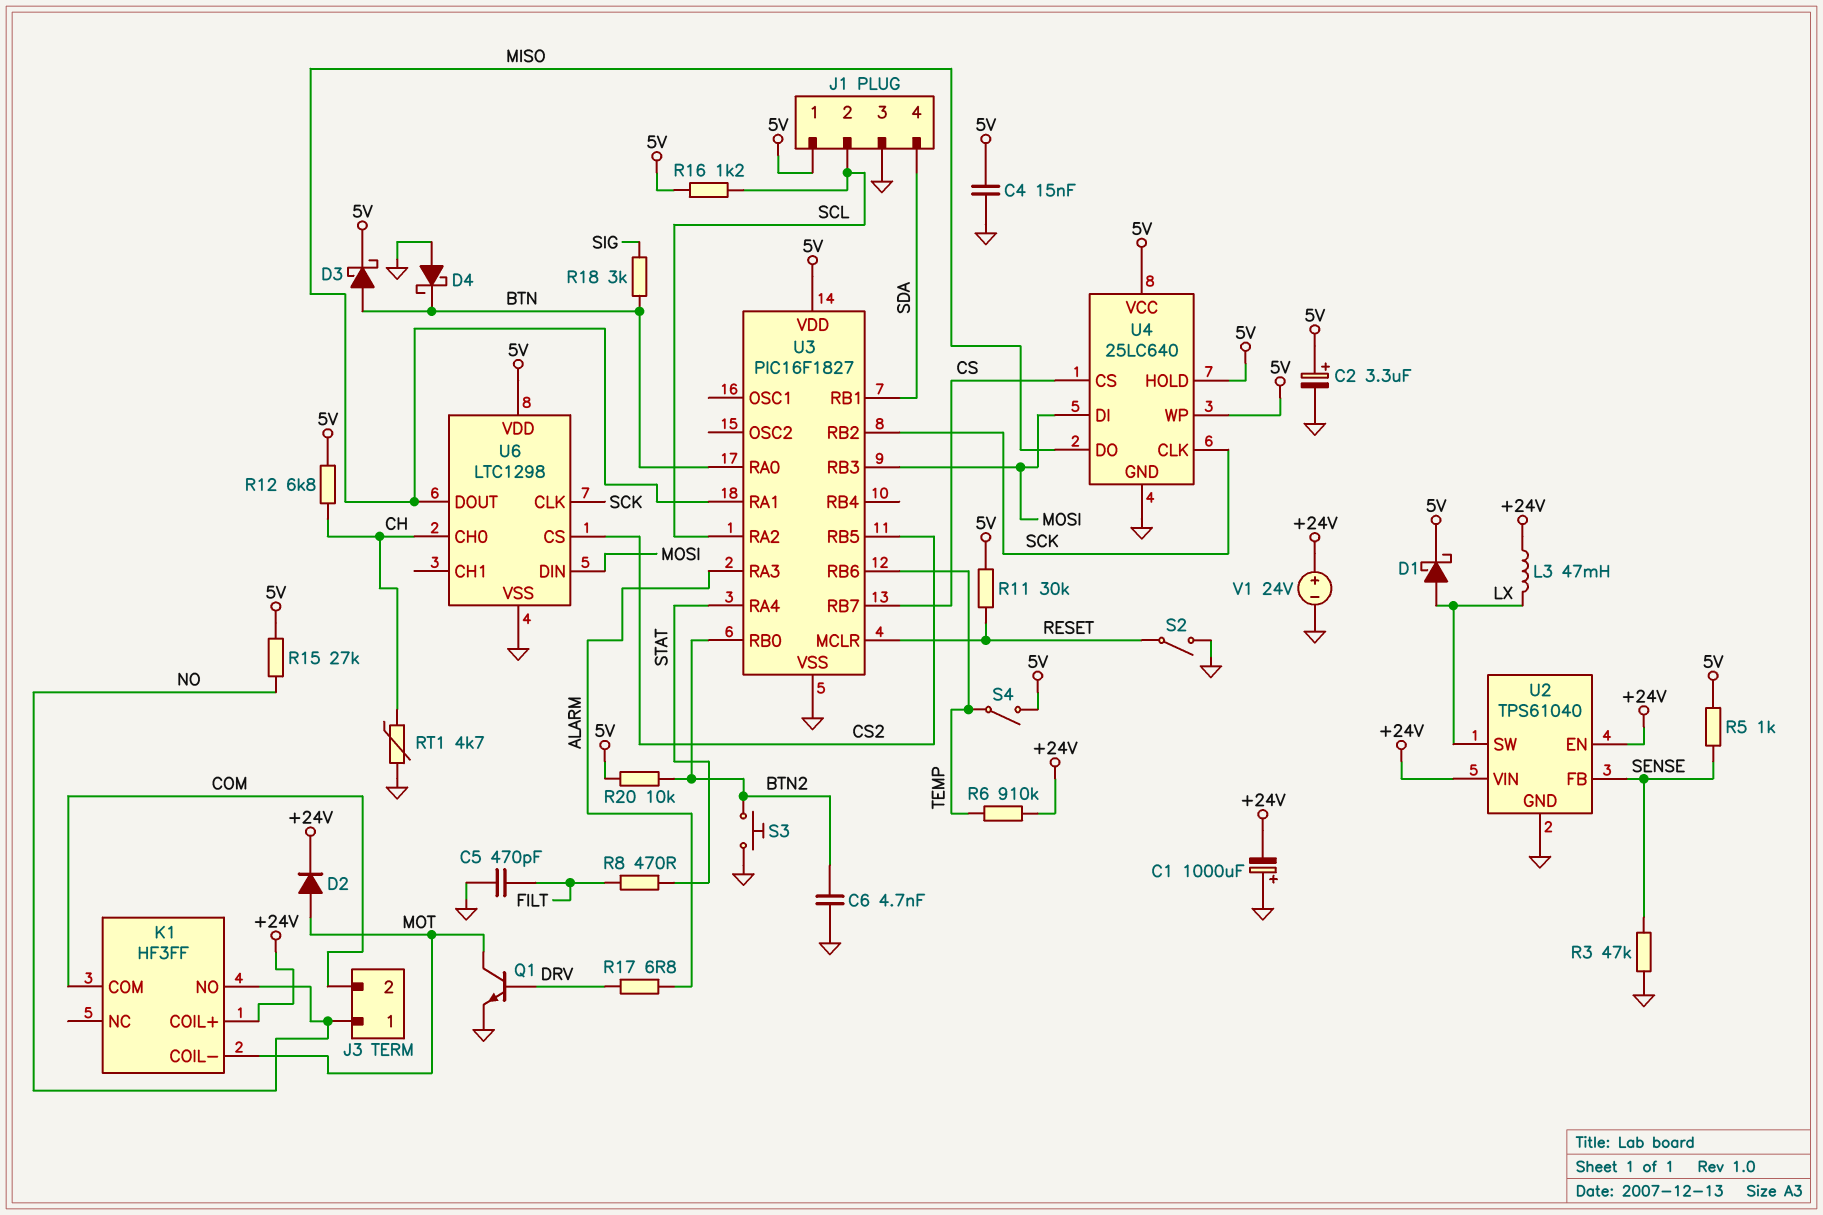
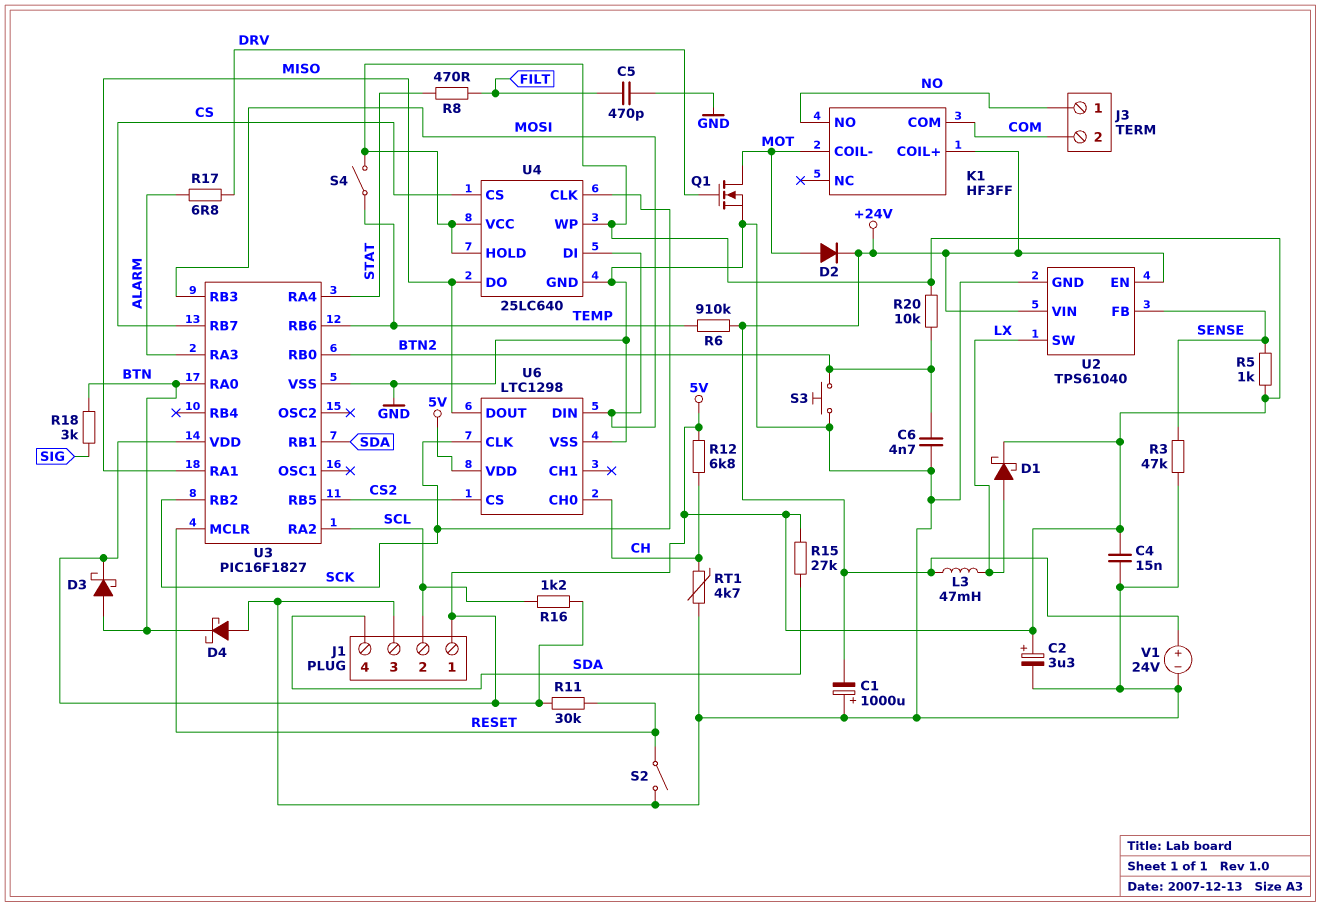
Q1: NPN (B DRV, C MOT, E GND) -> NMOS (G DRV, D MOT, S GND)
R15: 27k (5V, NO) -> 27k (5V, SDA)

